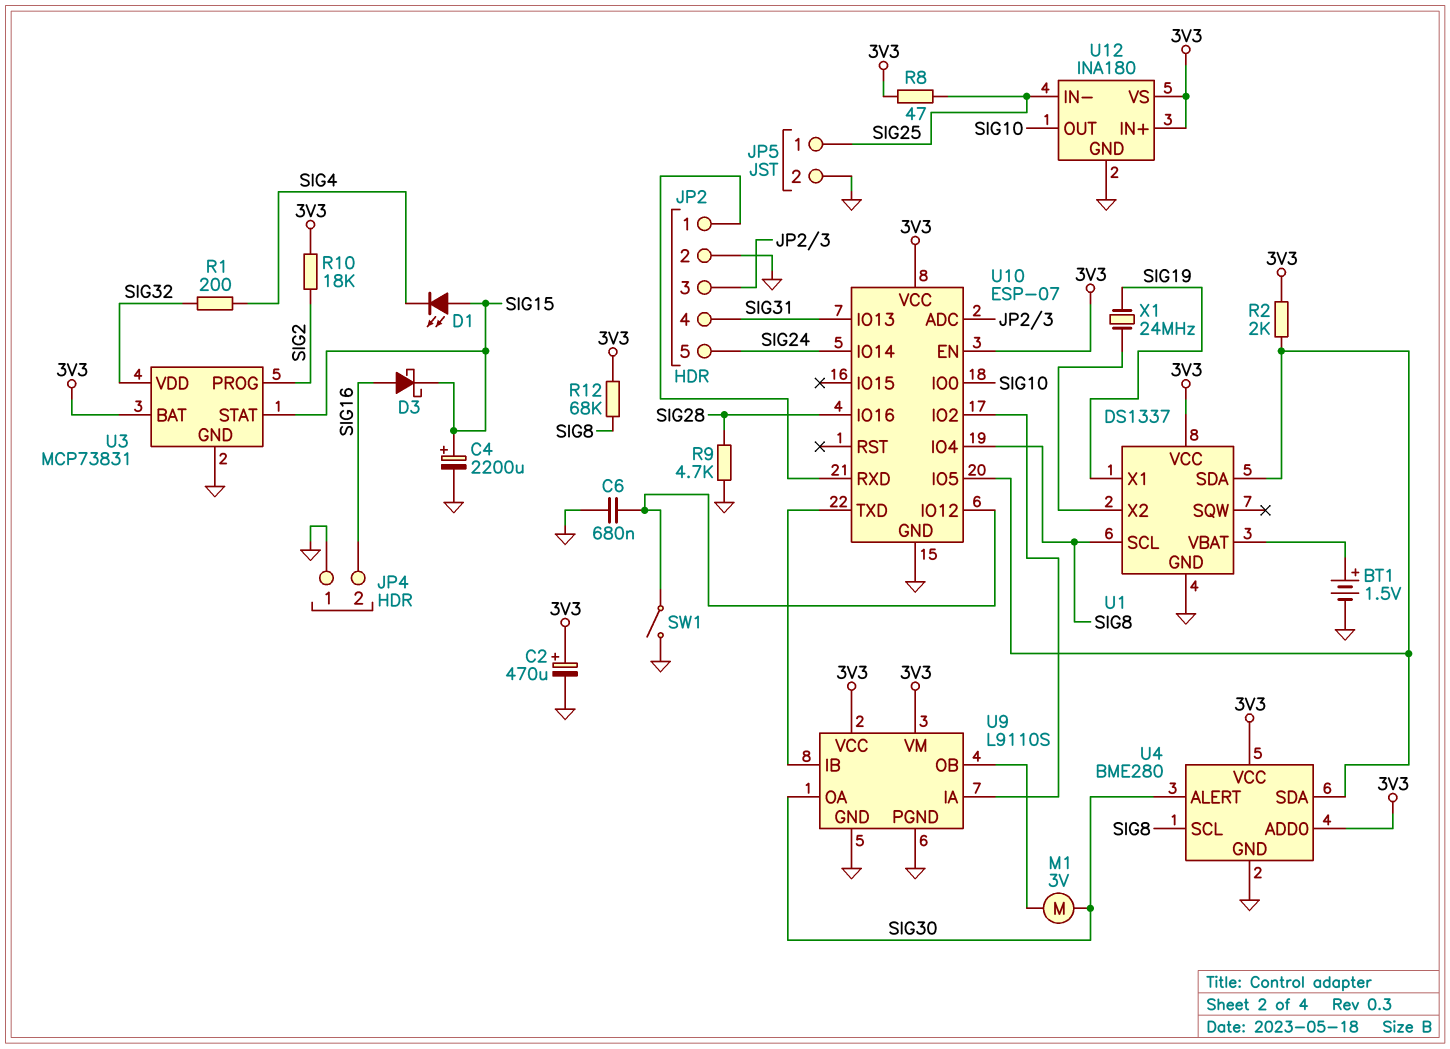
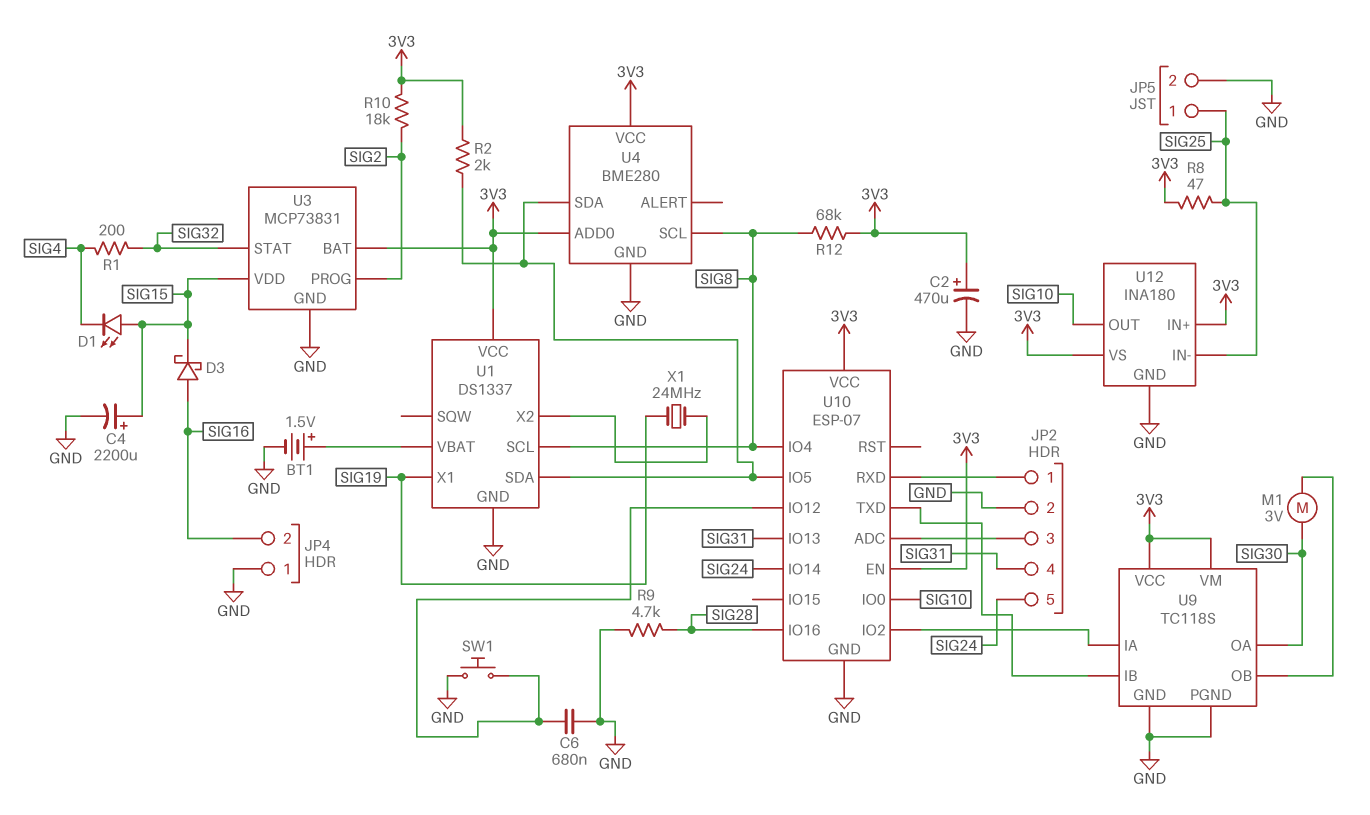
SW1: switch (GND, U10/IO12) -> button (GND, U10/IO12)
U3 pin STAT: SIG15 -> SIG32
U3 pin VDD: SIG32 -> SIG15
U4 pin ALERT: SIG30 -> none
U9: L9110S -> TC118S

